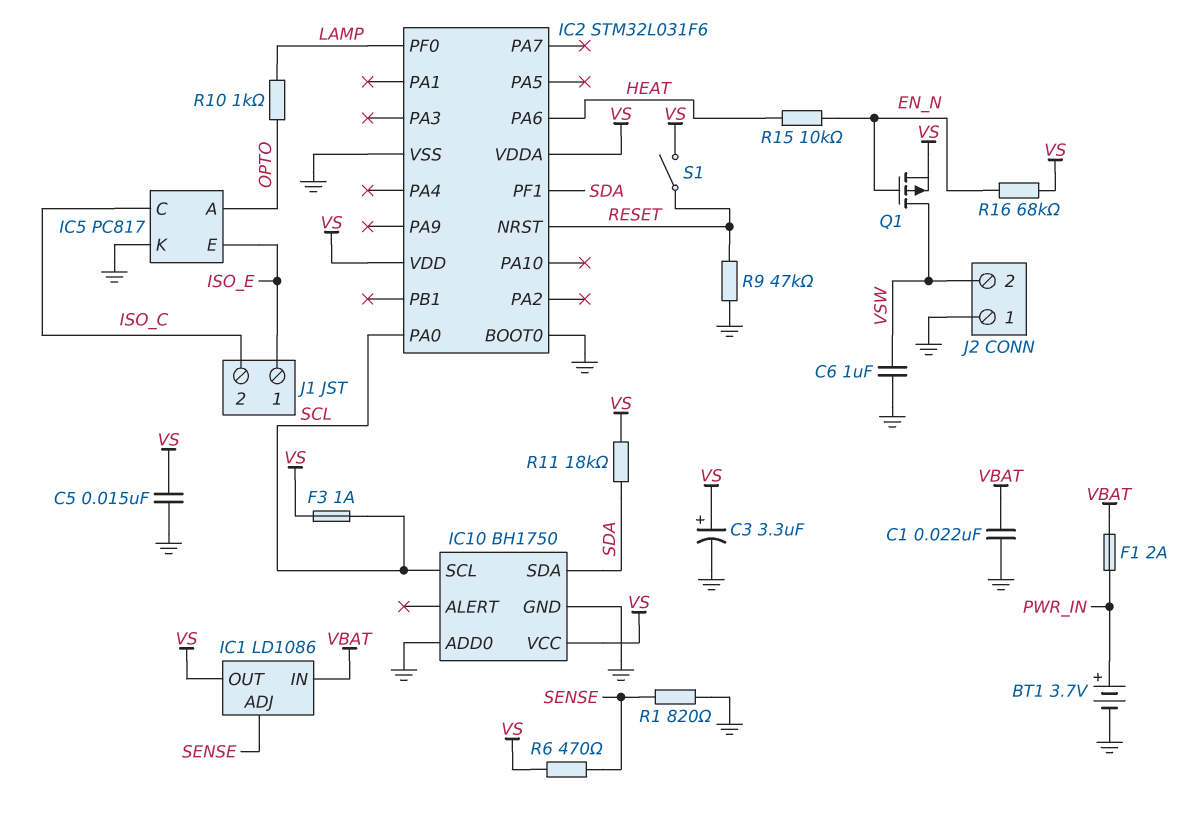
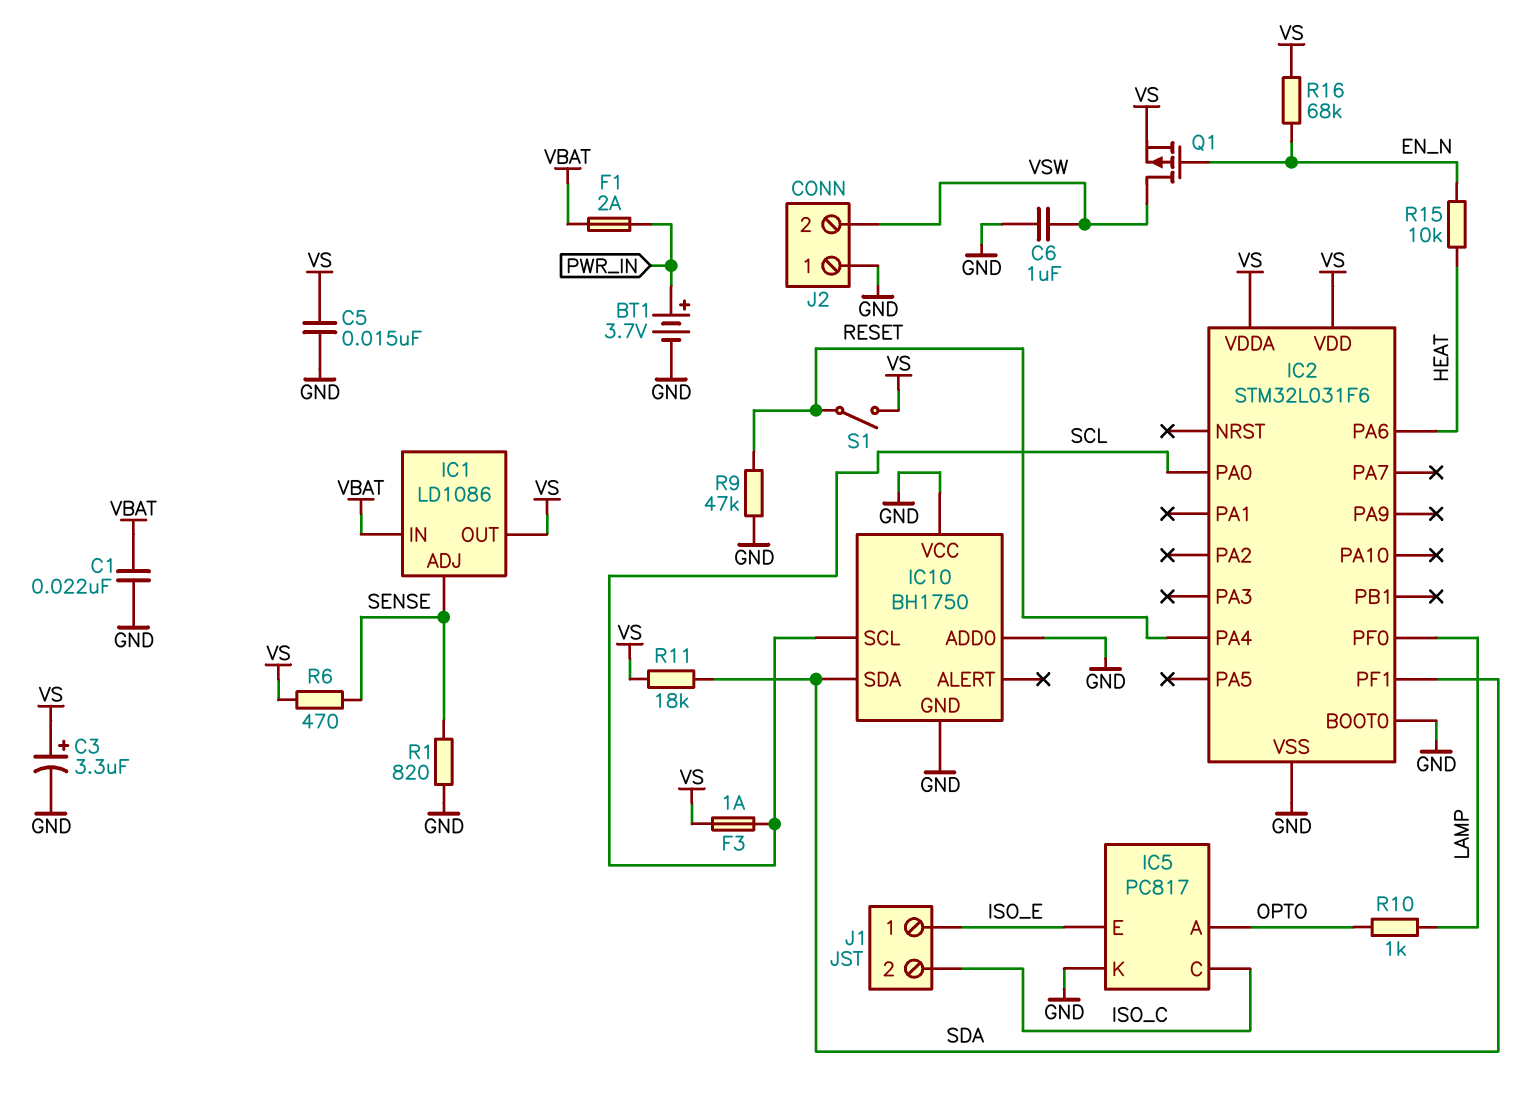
IC2 pin NRST: RESET -> none
IC2 pin PA4: none -> RESET
IC10 pin VCC: VS -> GND

